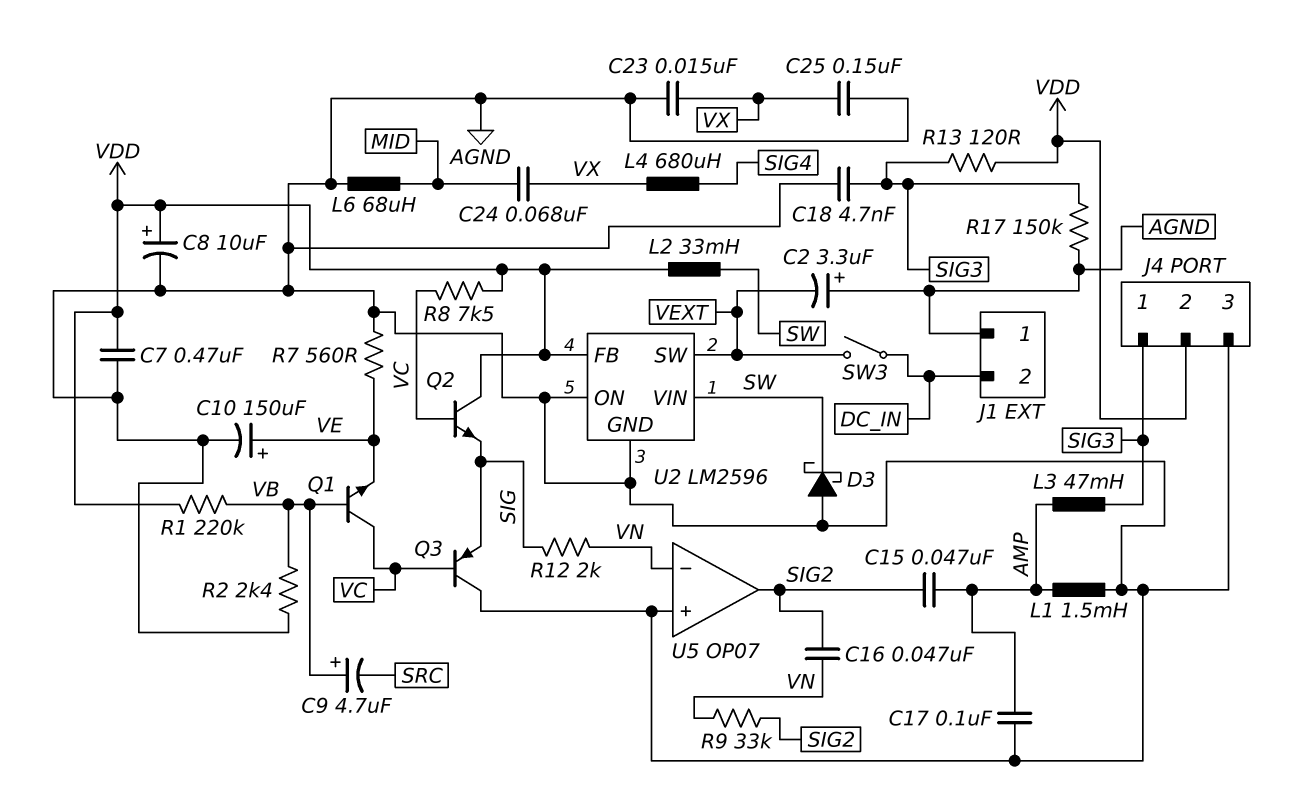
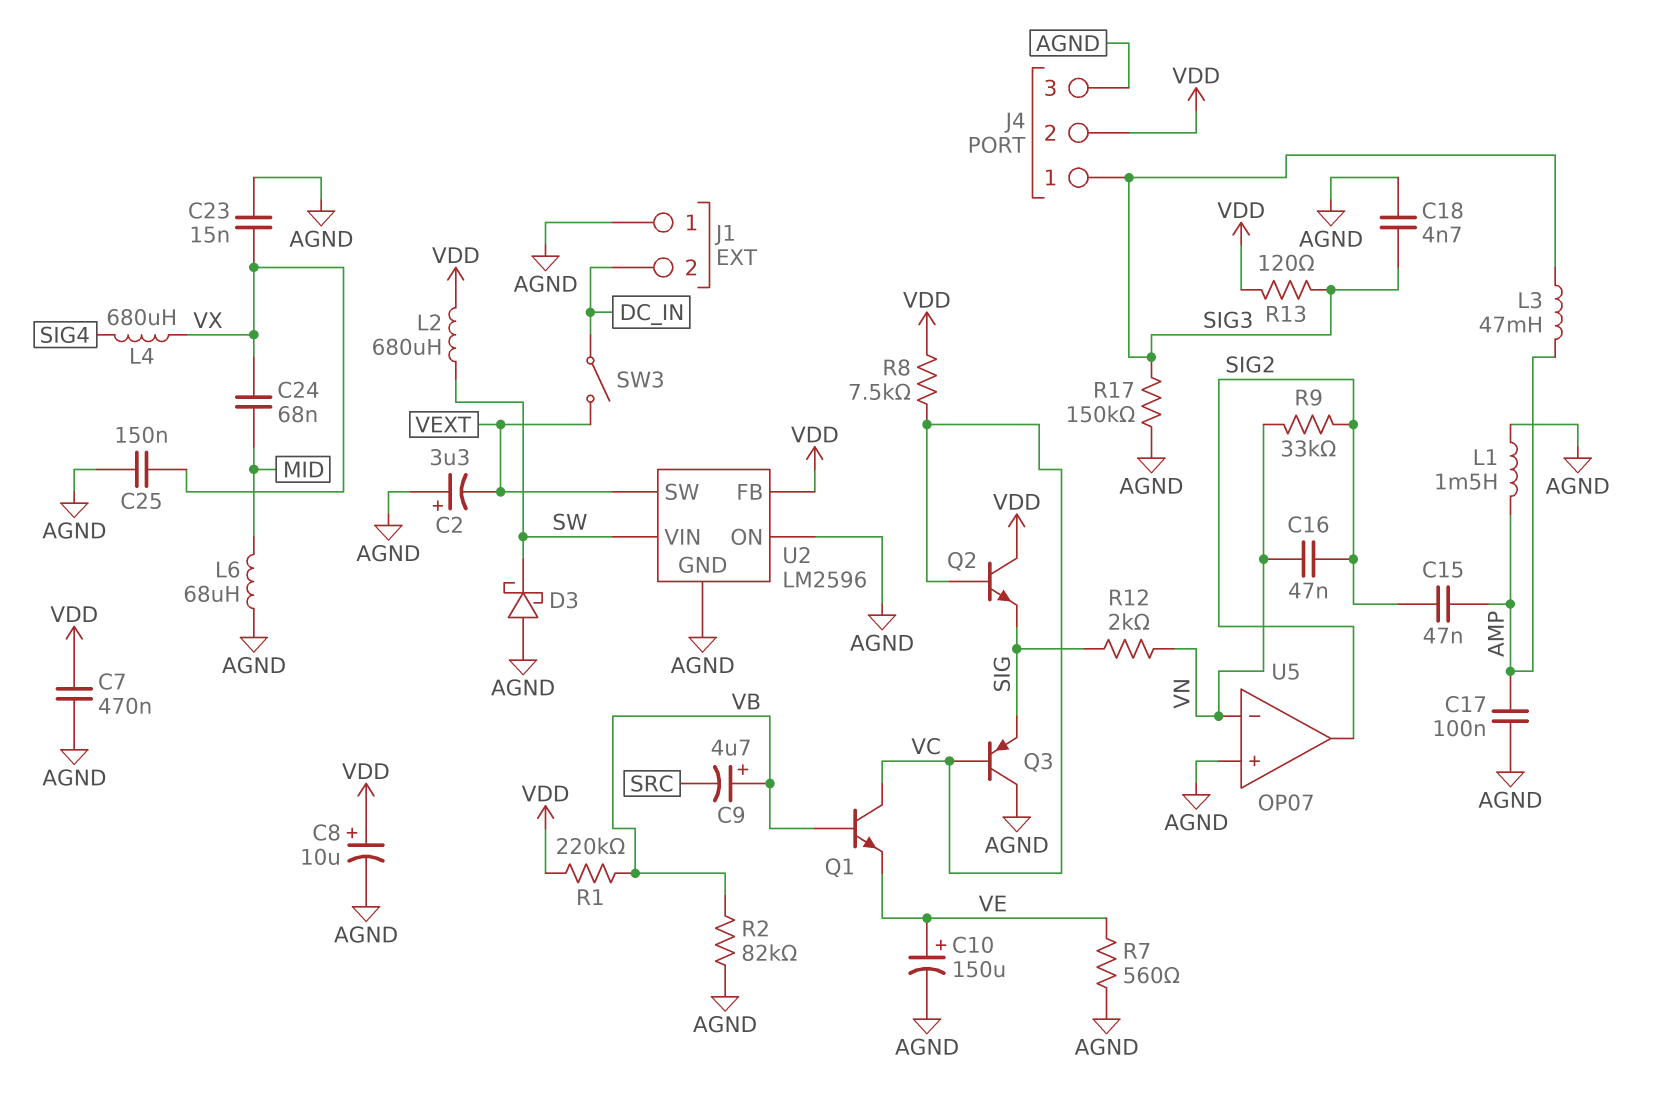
L2: 33mH (SW, VDD) -> 680uH (SW, VDD)
R2: 2.4k (AGND, VB) -> 82k (AGND, VB)

